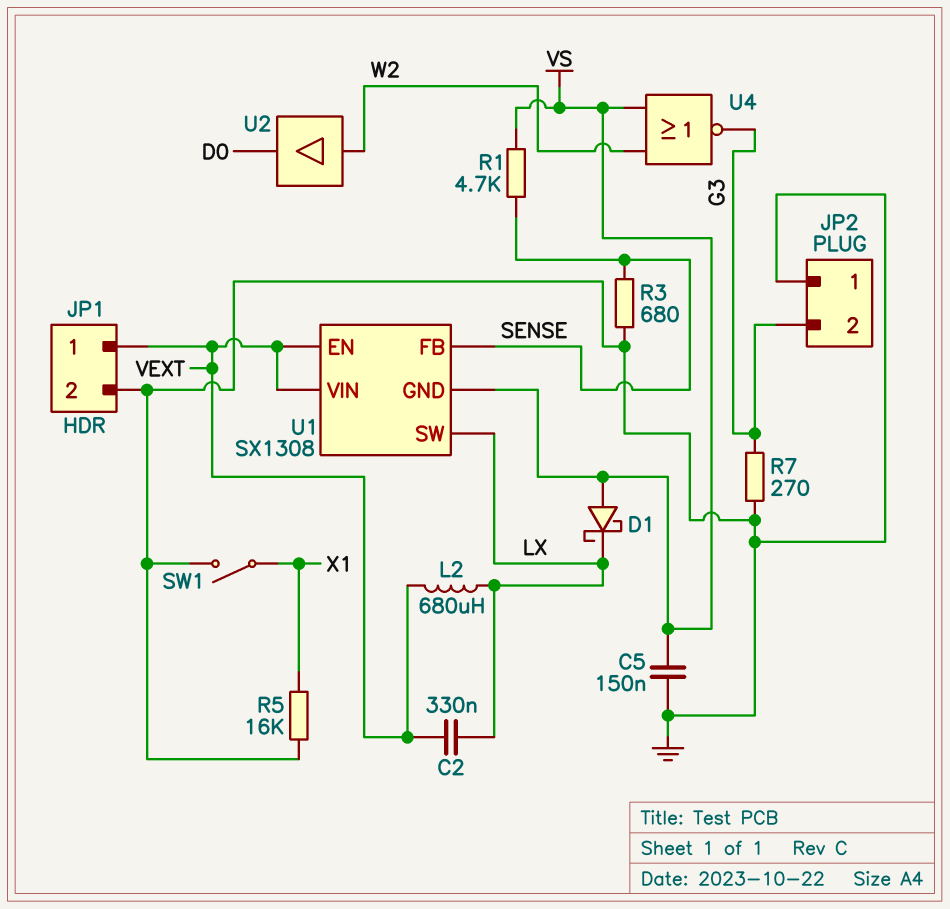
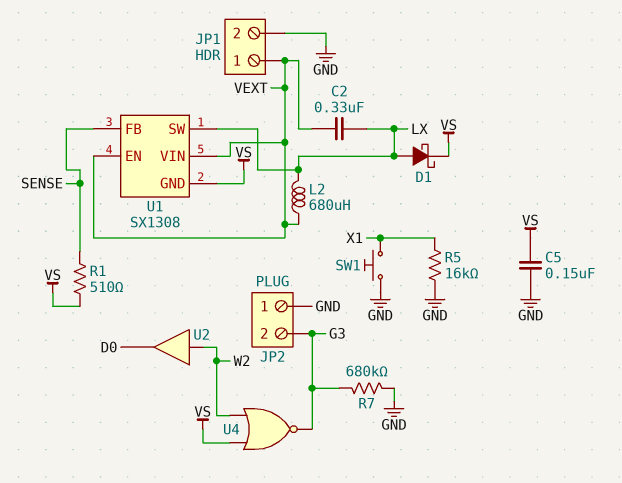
D1: schottky (A VS, K LX) -> schottky (A LX, K VS)
R1: 4.7k (SENSE, VS) -> 510 (SENSE, VS)
R3: 680 (GND, SENSE) -> none
R7: 270 (G3, GND) -> 680k (G3, GND)
SW1: switch (GND, X1) -> button (GND, X1)

